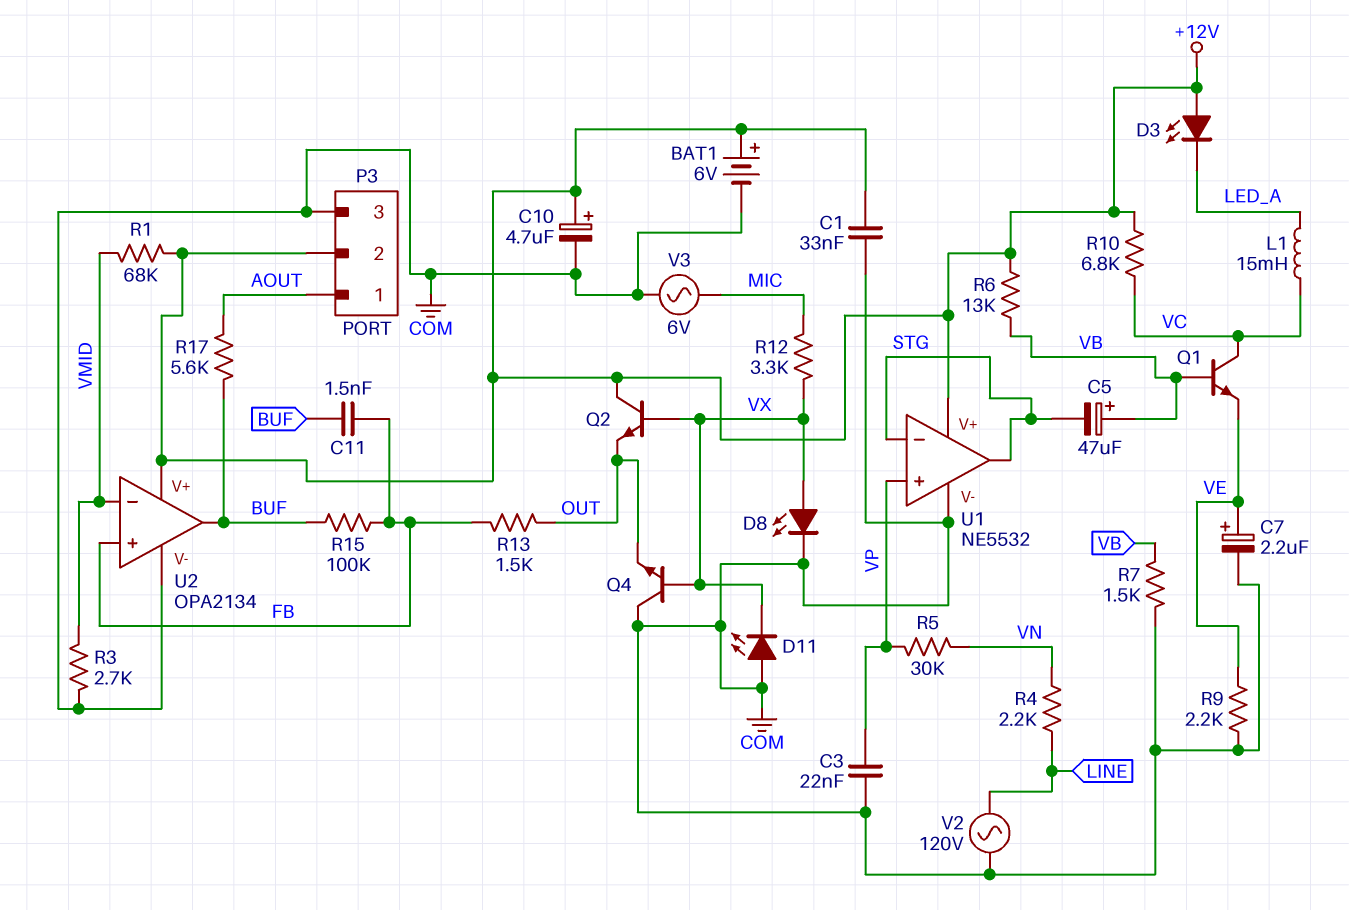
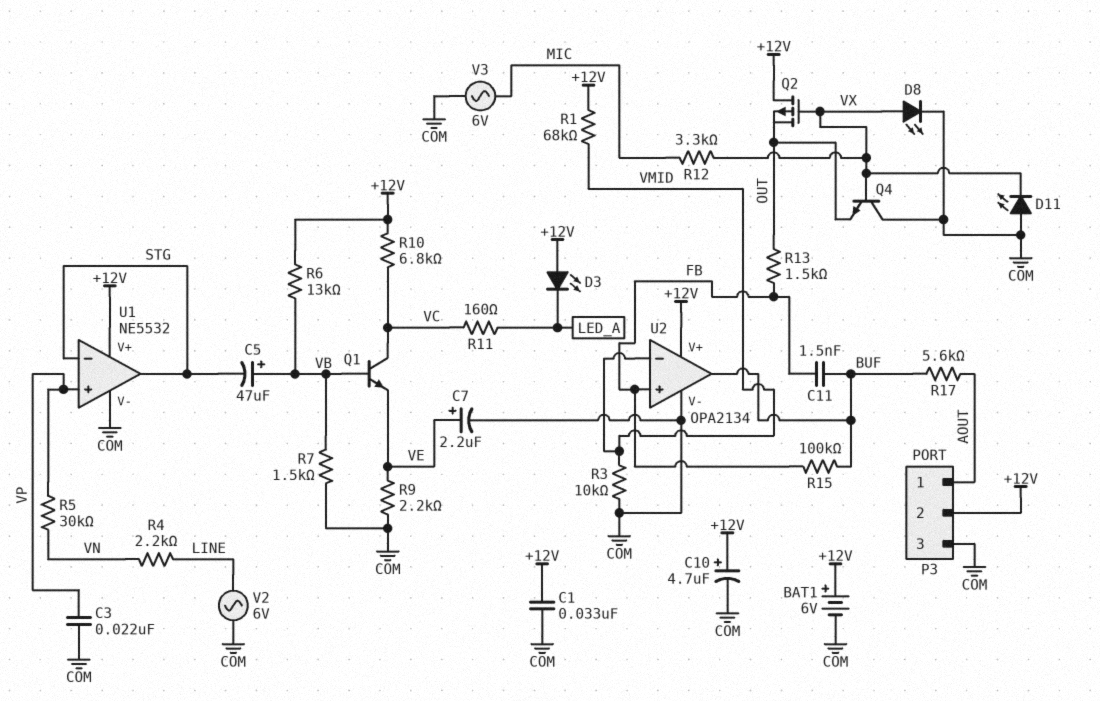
L1: 15mH (LED_A, VC) -> none
Q2: NPN (B VX, C +12V, E OUT) -> PMOS (G VX, D +12V, S OUT)
R3: 2.7k (COM, VMID) -> 10k (COM, VMID)
R11: none -> 160 (LED_A, VC)
V2: AC 120V (COM, LINE) -> AC 6V (COM, LINE)

